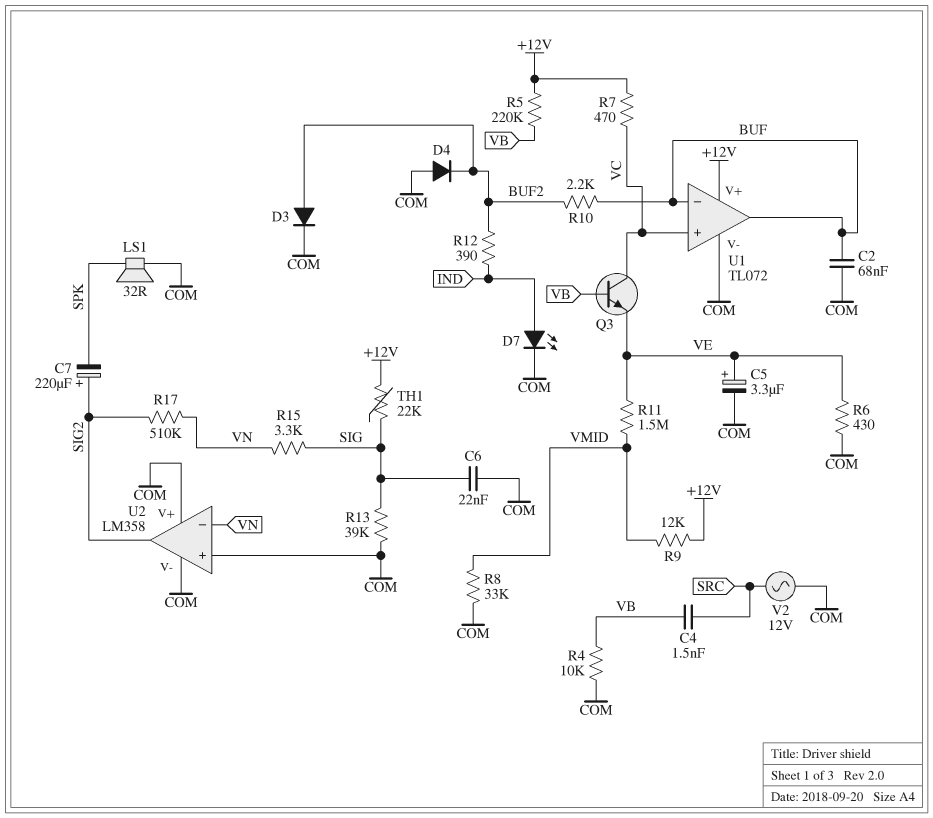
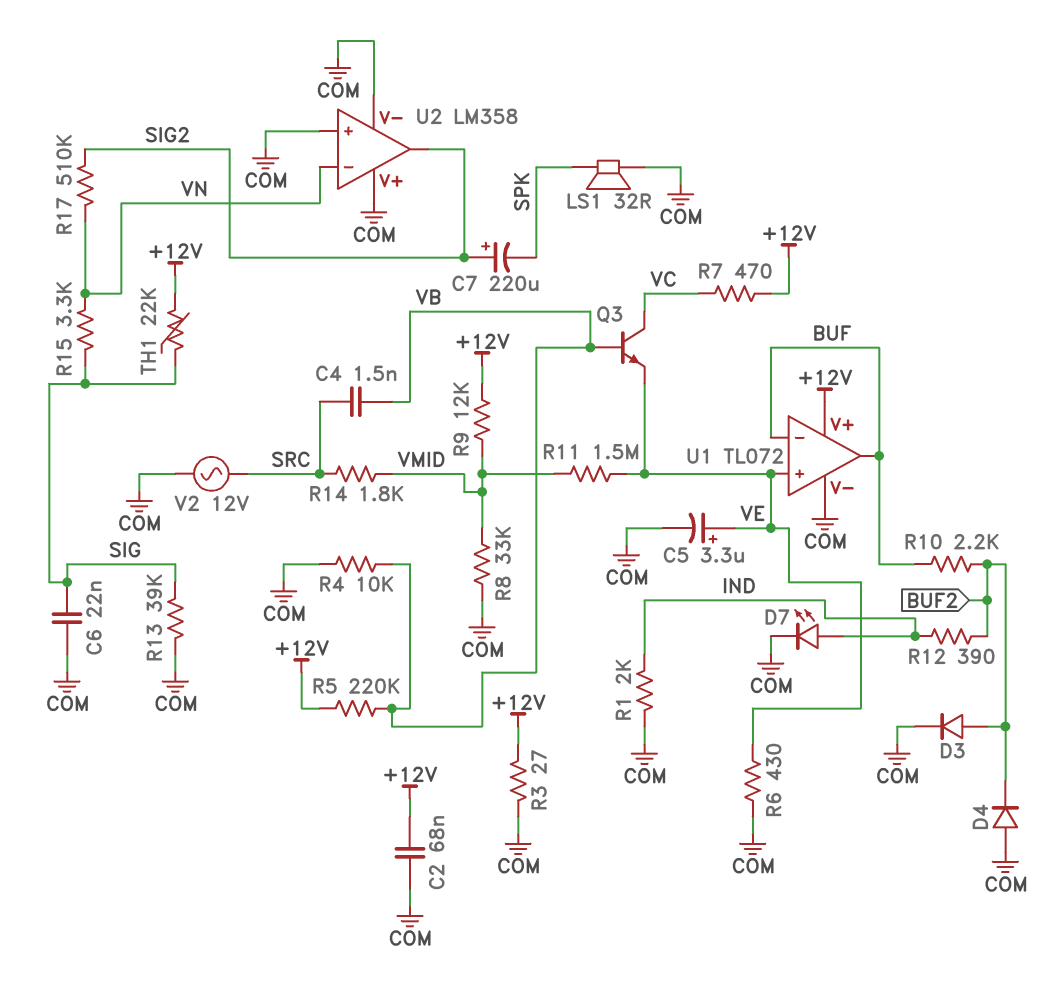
C2: 68nF (BUF, COM) -> 68nF (+12V, COM)
R1: none -> 2k (COM, IND)
R3: none -> 27 (+12V, COM)
R14: none -> 1.8k (SRC, VMID)
U1 pin in+: VC -> VE

